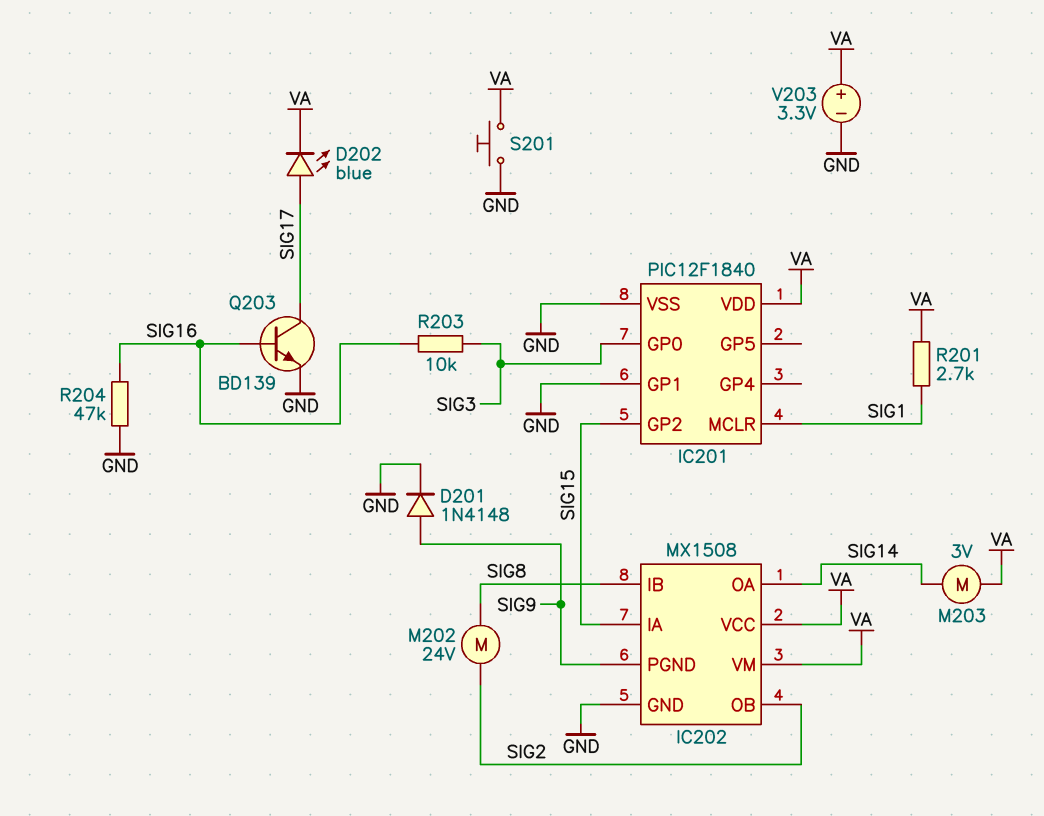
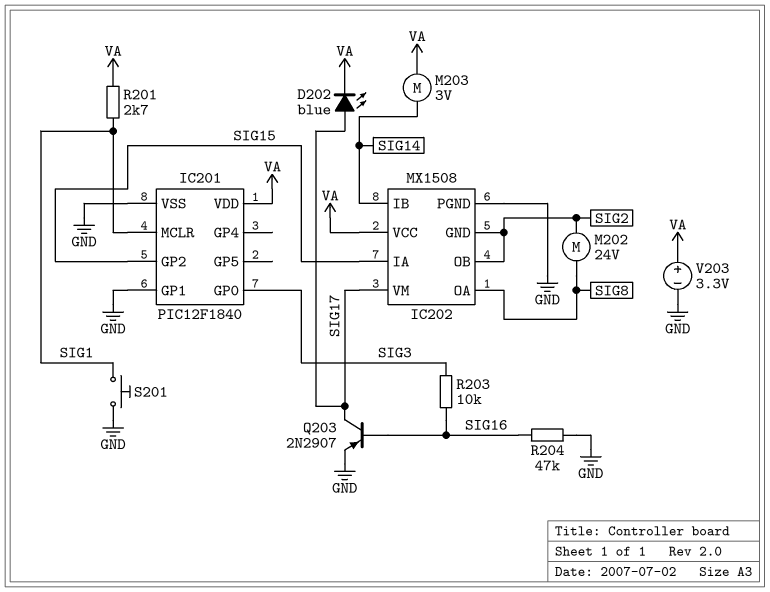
D201: diode 1N4148 (A SIG9, K GND) -> none
IC202 pin GND: GND -> SIG2
IC202 pin IB: SIG8 -> SIG14
IC202 pin OA: SIG14 -> SIG8
IC202 pin PGND: SIG9 -> GND
IC202 pin VM: VA -> SIG17
Q203: NPN BD139 (B SIG16, C SIG17, E GND) -> PNP 2N2907 (B SIG16, C SIG17, E GND)
S201: button (GND, VA) -> button (GND, SIG1)

